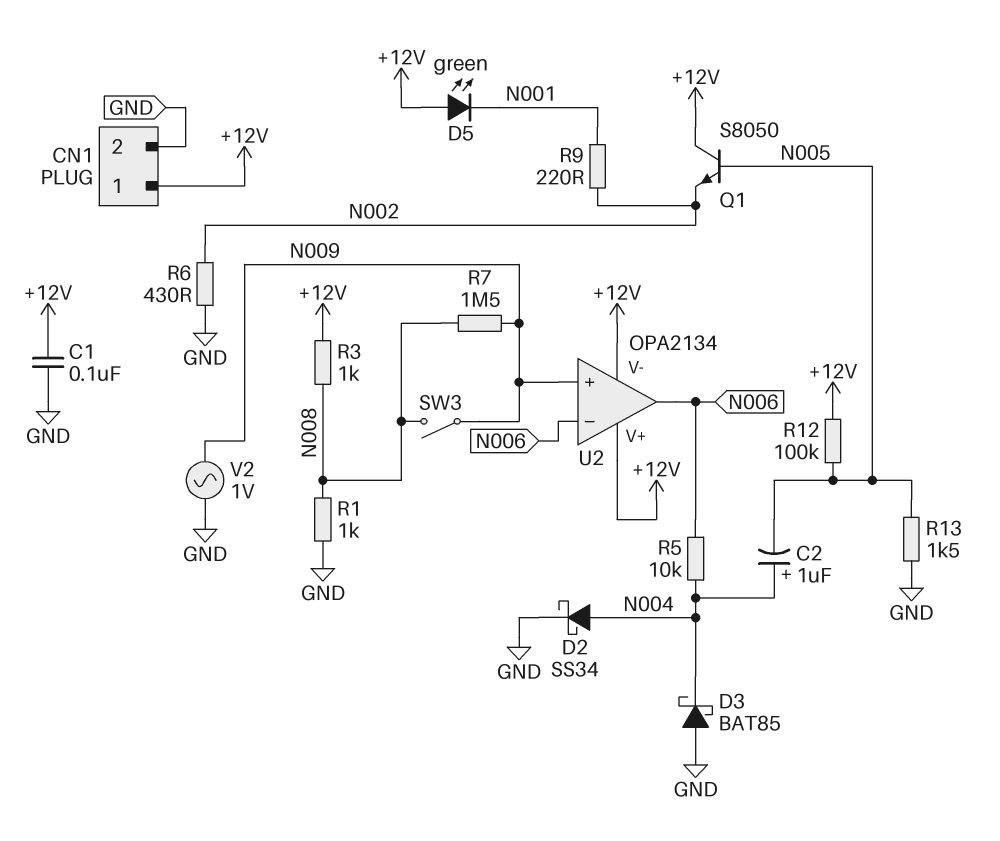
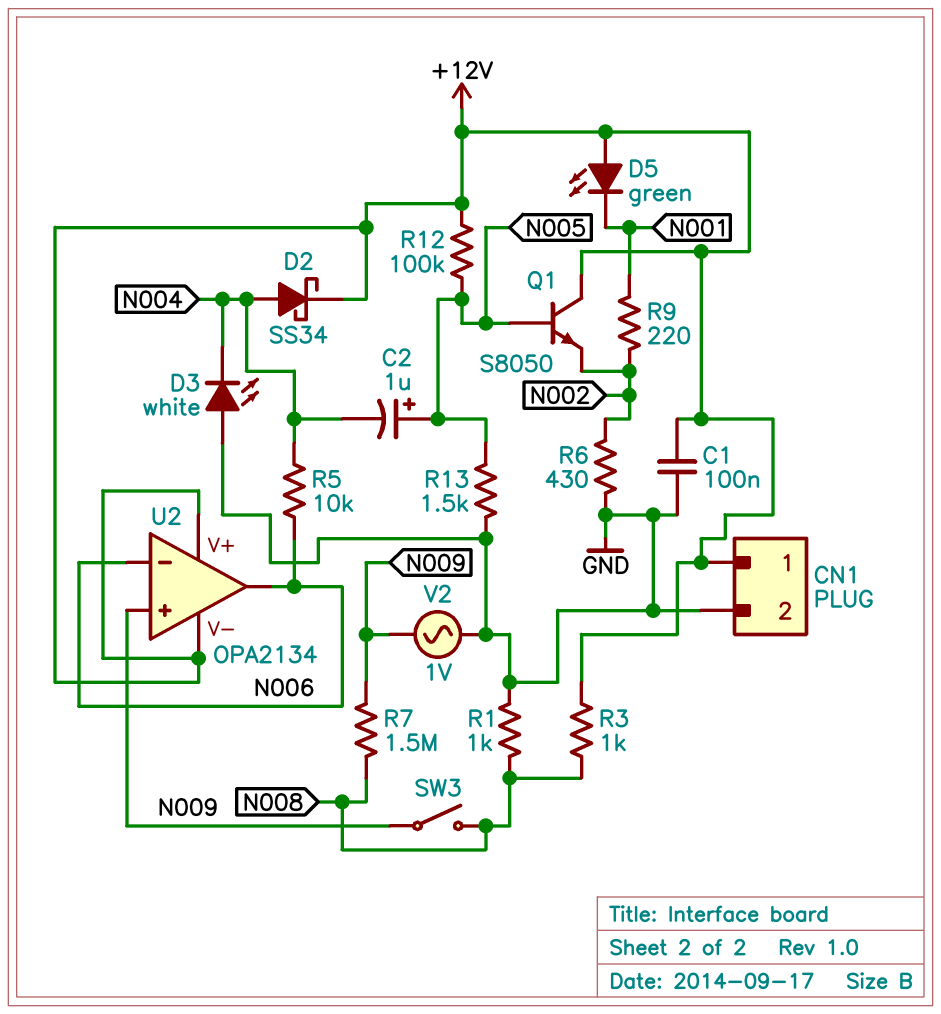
C2: 1uF (plus N004, minus N005) -> 1uF (plus N005, minus N004)
D2: schottky SS34 (A N004, K GND) -> schottky SS34 (A N004, K +12V)
D3: schottky BAT85 (A GND, K N004) -> LED white (A GND, K N004)

